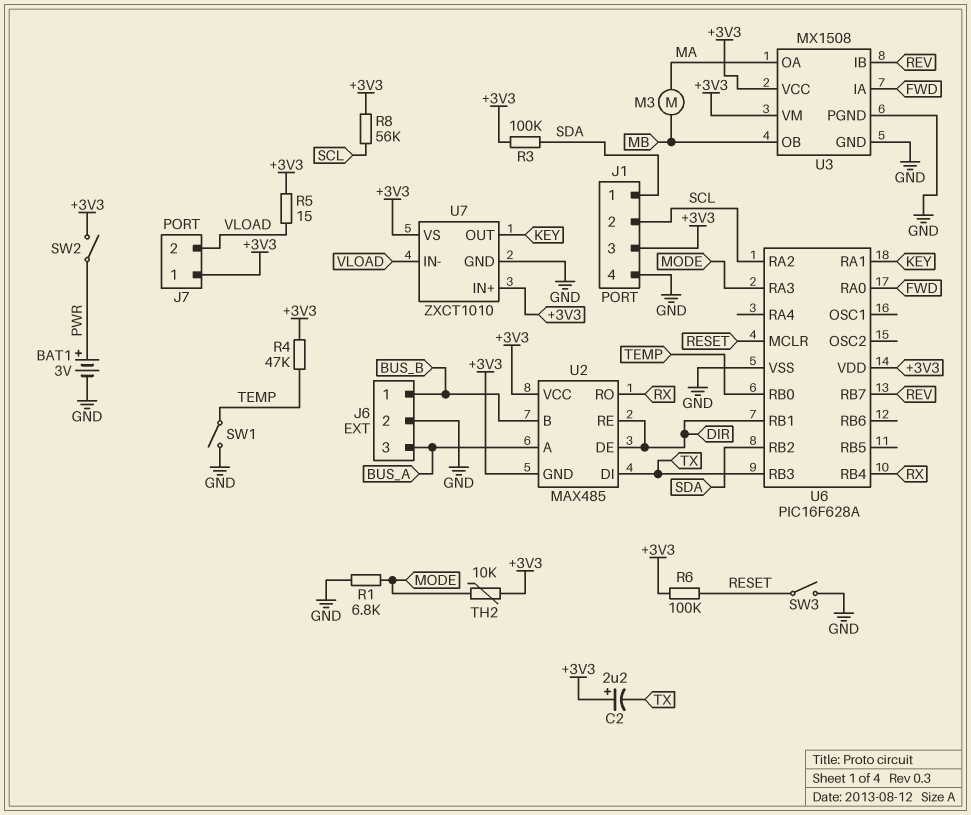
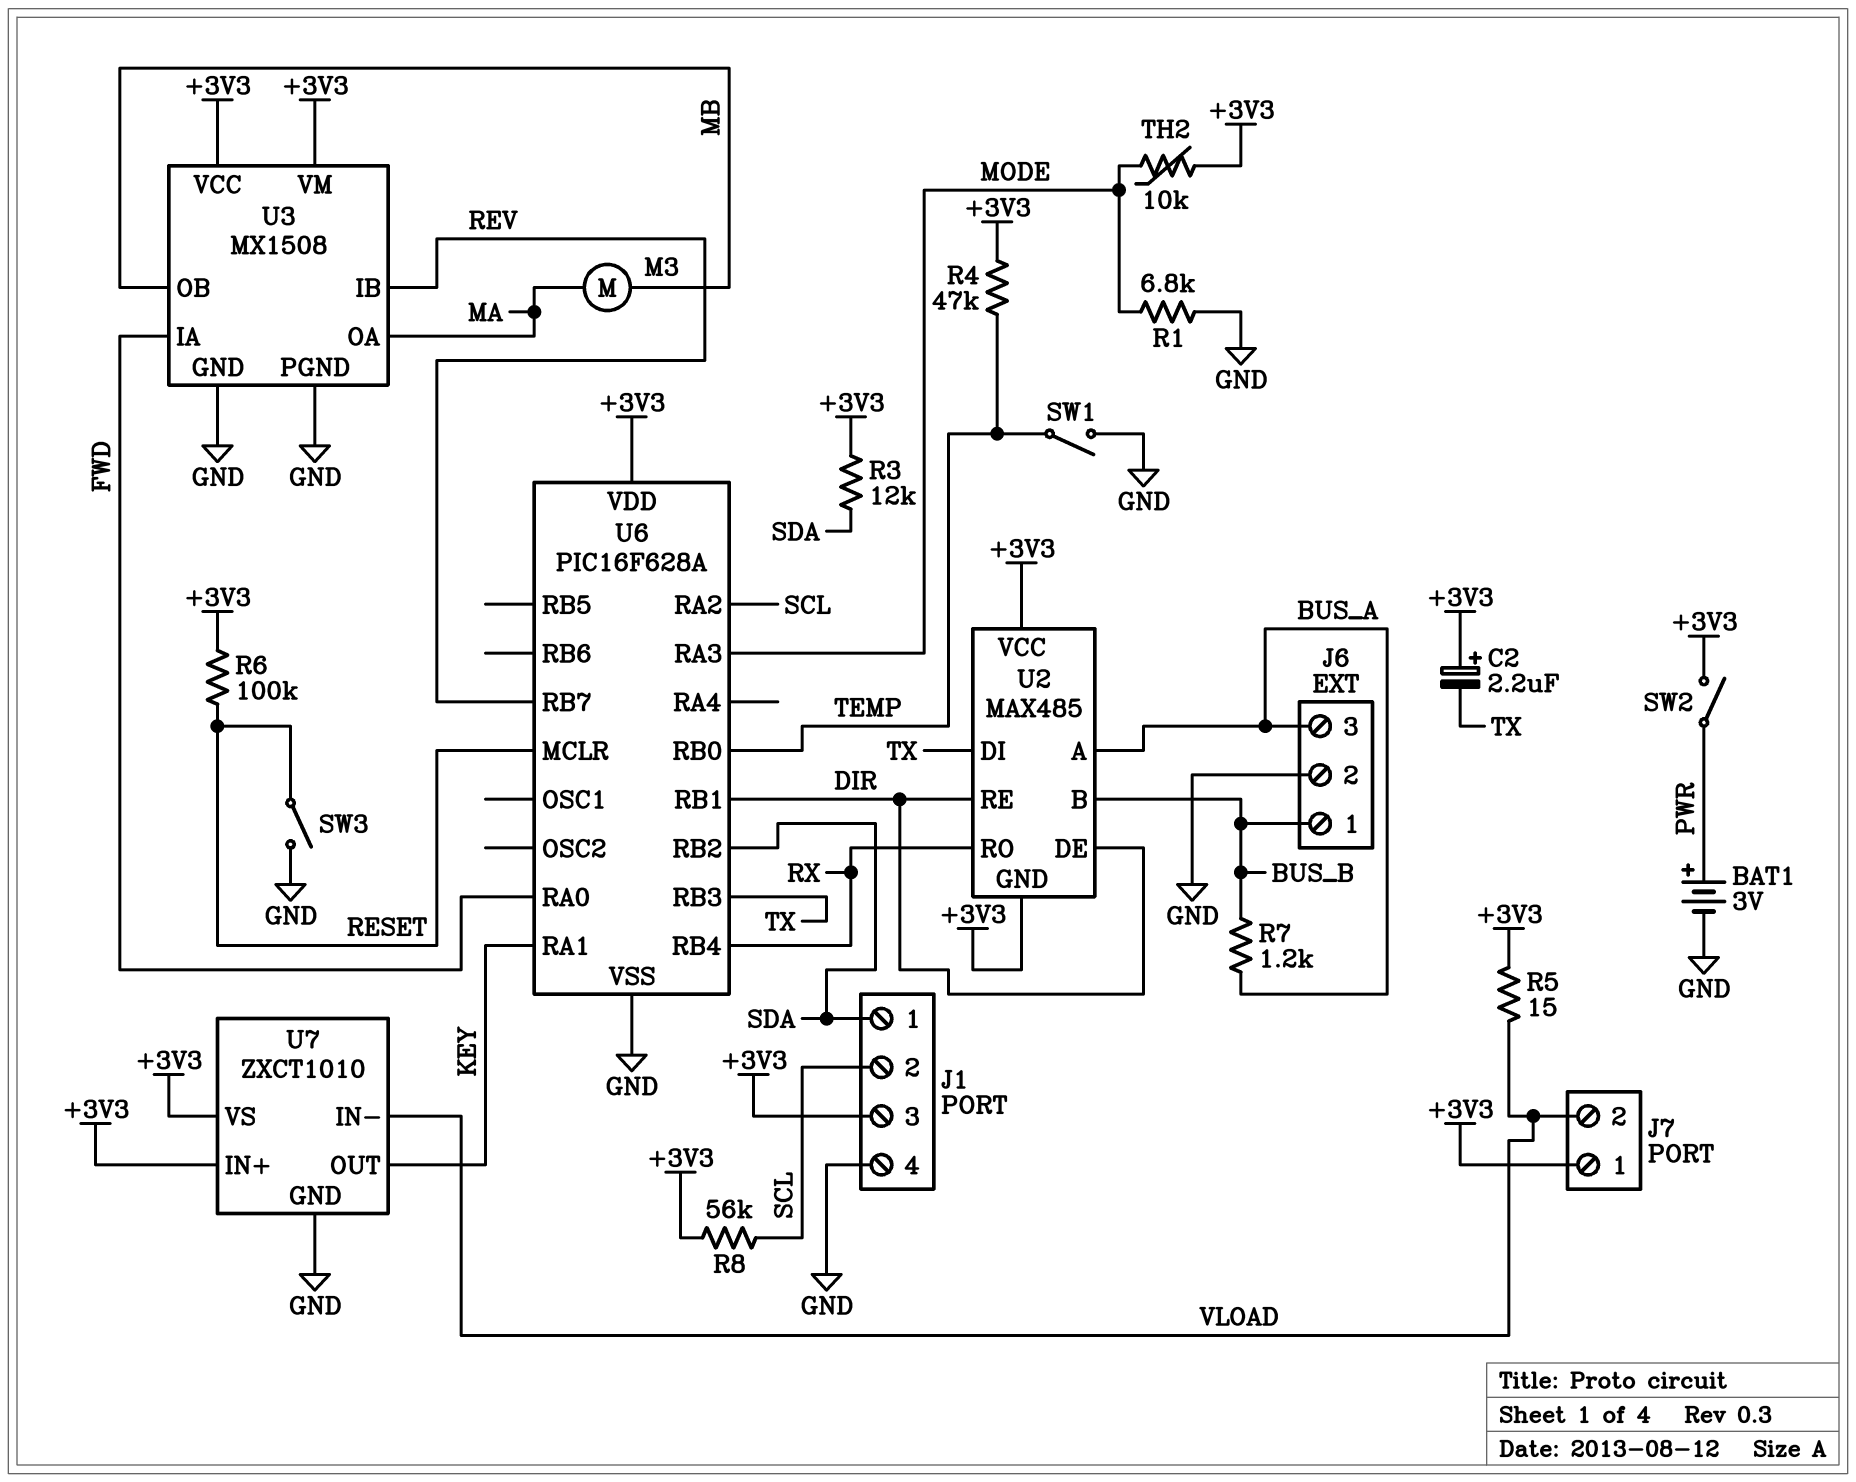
R3: 100k (+3V3, SDA) -> 12k (+3V3, SDA)
R7: none -> 1.2k (BUS_A, BUS_B)

